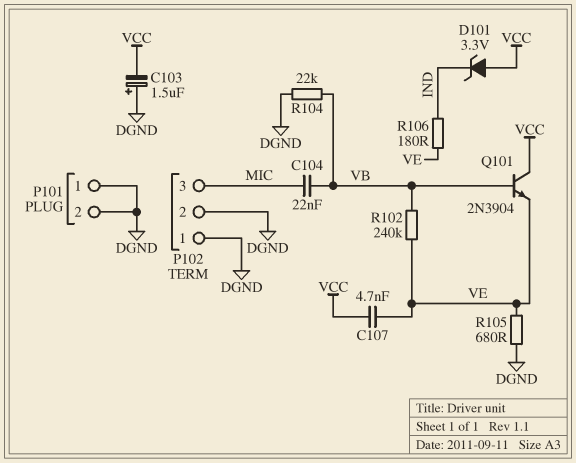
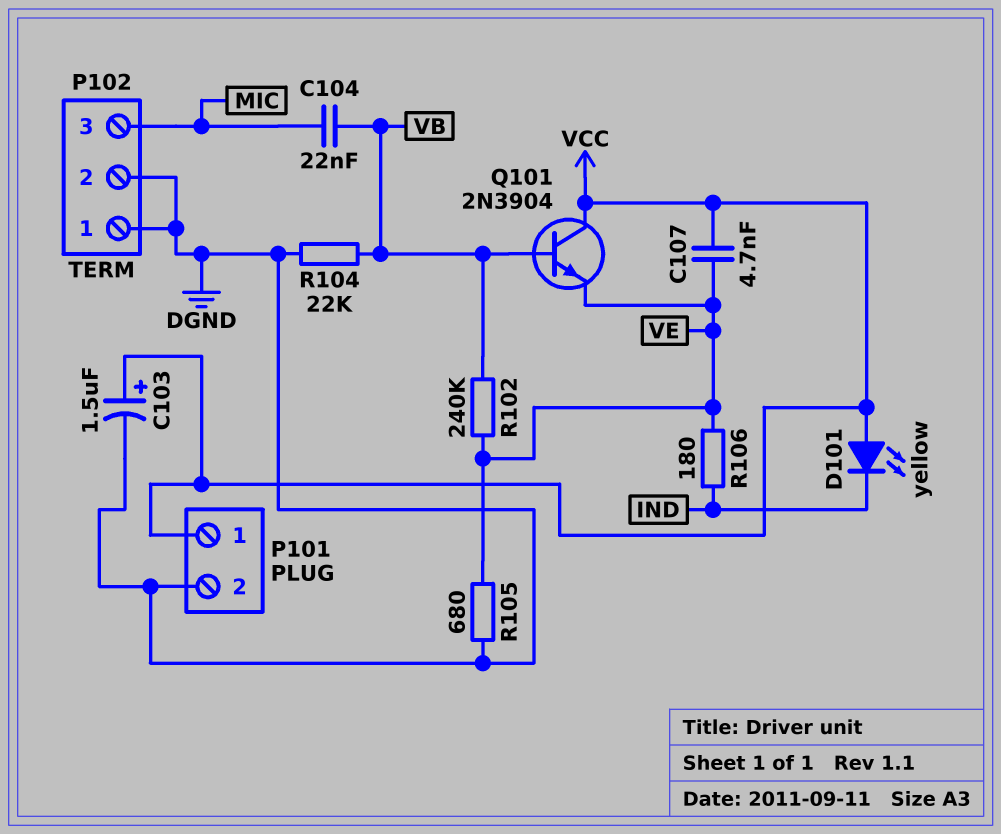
C103: 1.5uF (plus DGND, minus VCC) -> 1.5uF (plus VCC, minus DGND)
D101: zener 3.3V (A VCC, K IND) -> LED yellow (A VCC, K IND)
P101 pin 1: DGND -> VCC

